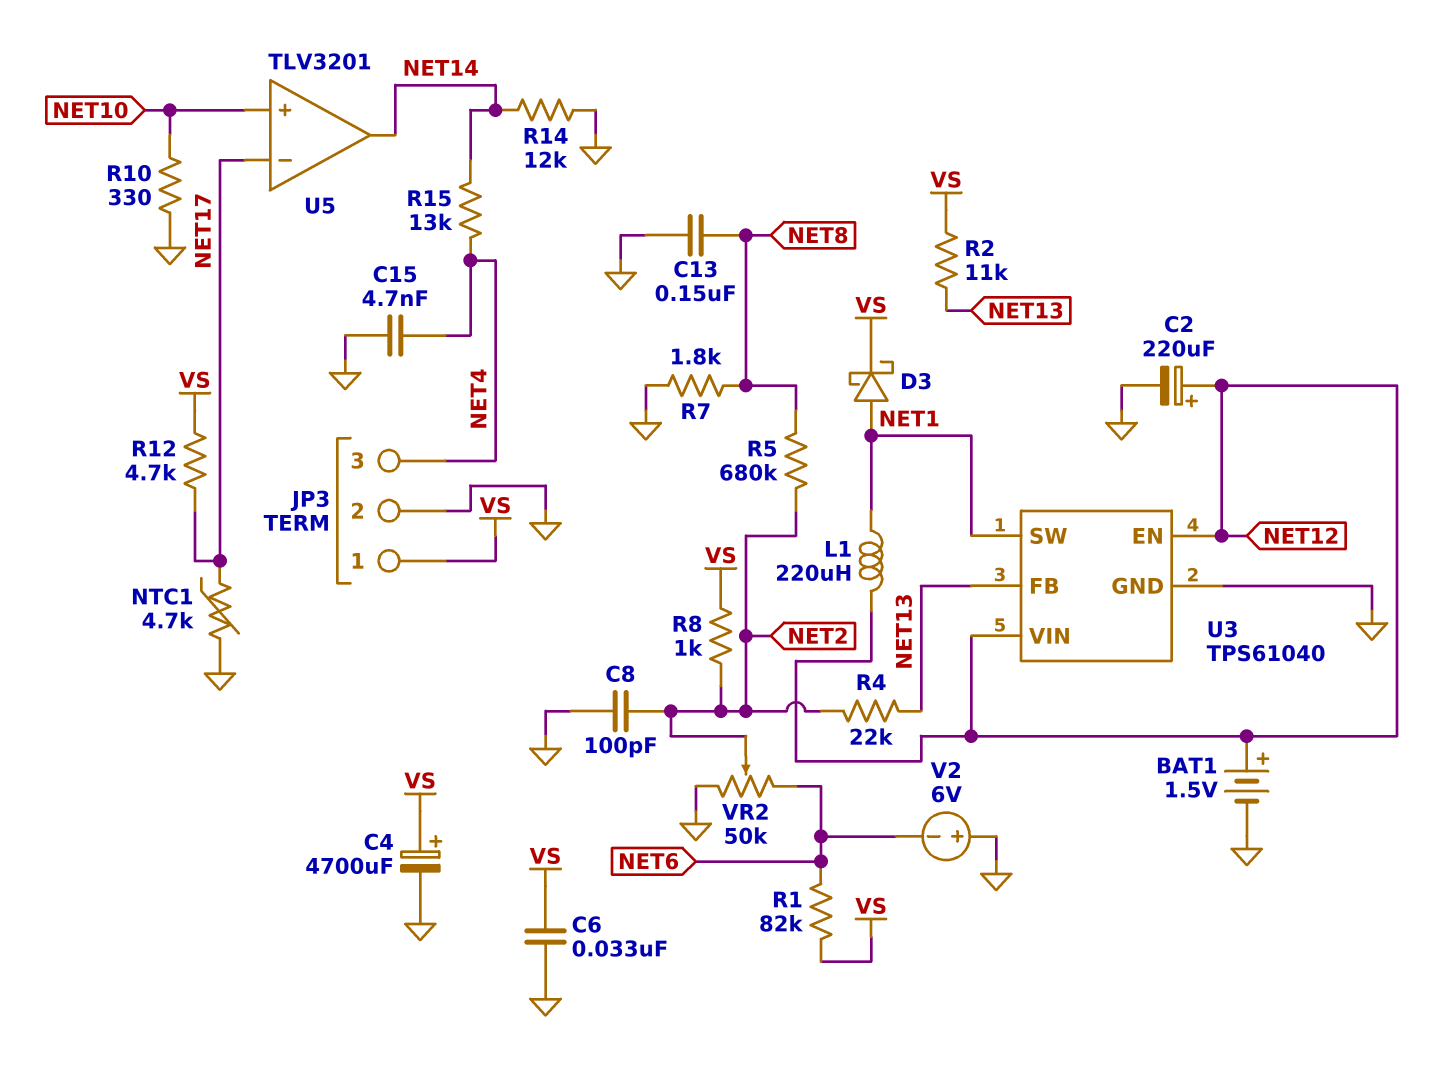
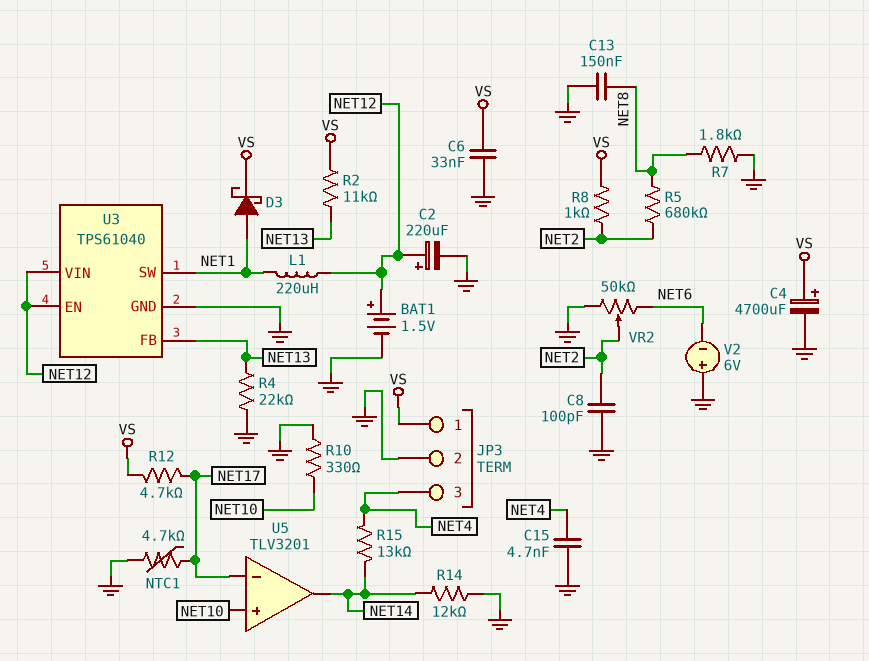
R1: 82k (NET6, VS) -> none
R4: 22k (NET2, NET13) -> 22k (GND, NET13)

